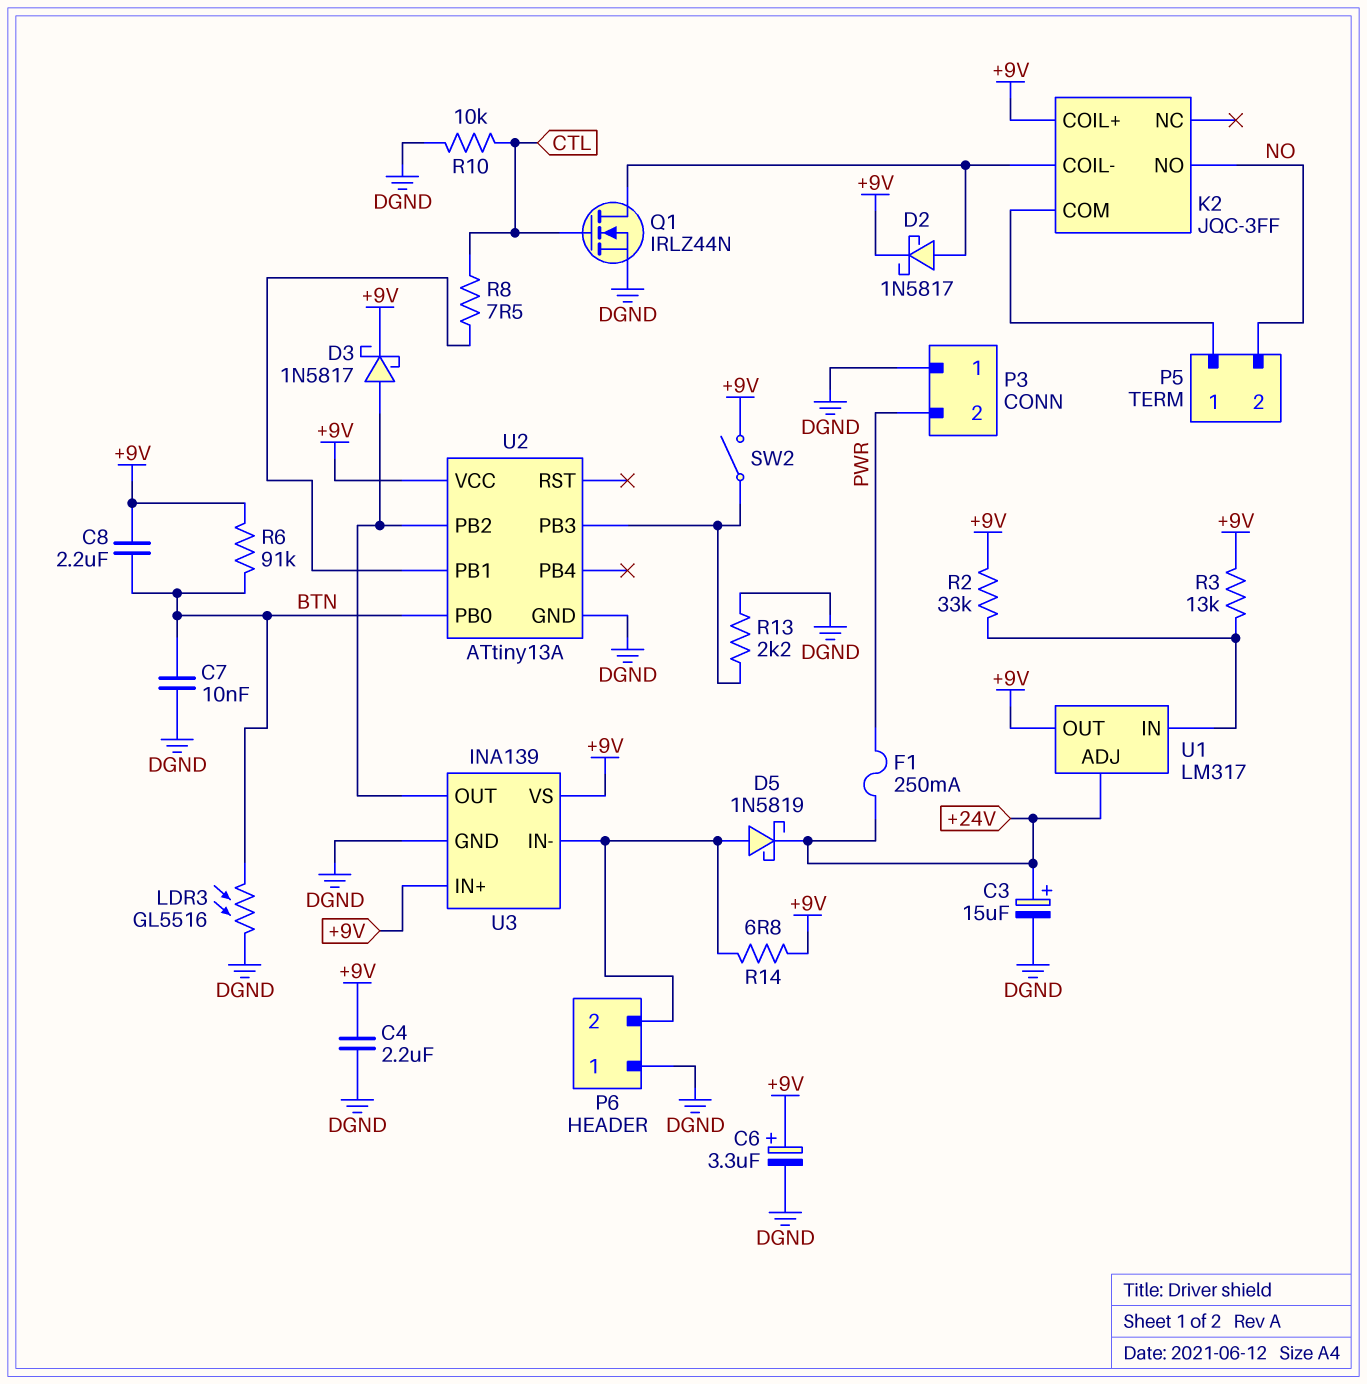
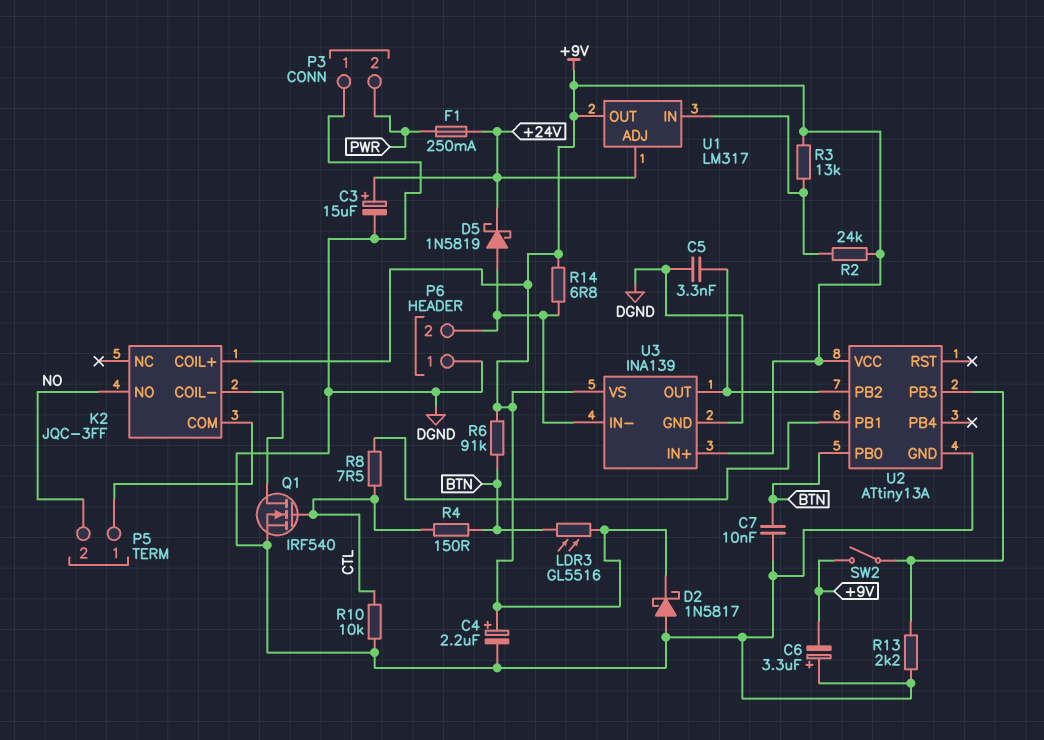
C4: 2.2uF (+9V, DGND) -> 2.2uF (plus +9V, minus DGND)
C5: none -> 3.3nF (DGND, U2/PB2)
C6: 3.3uF (plus +9V, minus DGND) -> 3.3uF (plus DGND, minus +9V)
C8: 2.2uF (+9V, BTN) -> none
D2: schottky 1N5817 (A K2/COIL-, K +9V) -> schottky 1N5817 (A DGND, K +9V)
D3: schottky 1N5817 (A U2/PB2, K +9V) -> none
LDR3: GL5516 (BTN, DGND) -> GL5516 (+9V, BTN)
Q1: NMOS IRLZ44N (G CTL, D K2/COIL-, S DGND) -> NMOS IRF540 (G CTL, D K2/COIL-, S DGND)
R2: 33k (+9V, U1/IN) -> 24k (+9V, U1/IN)
R4: none -> 150 (BTN, CTL)

